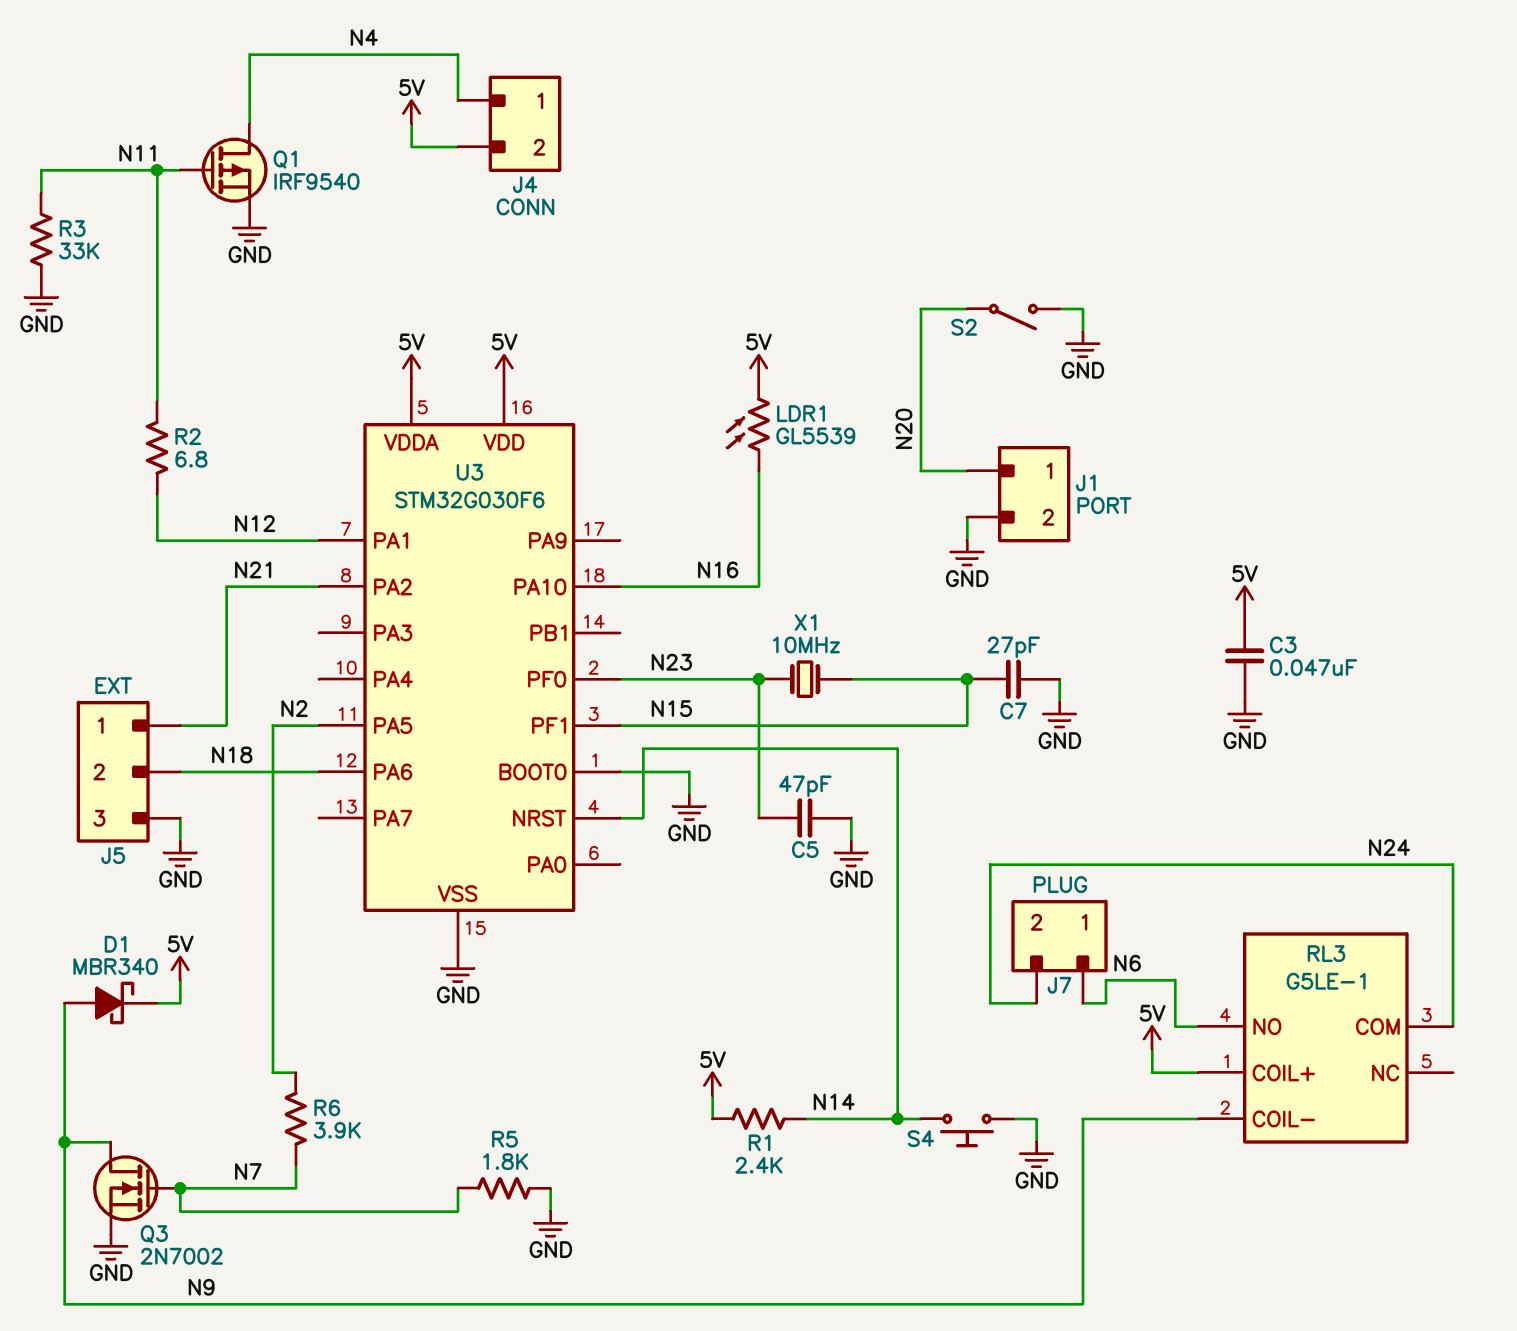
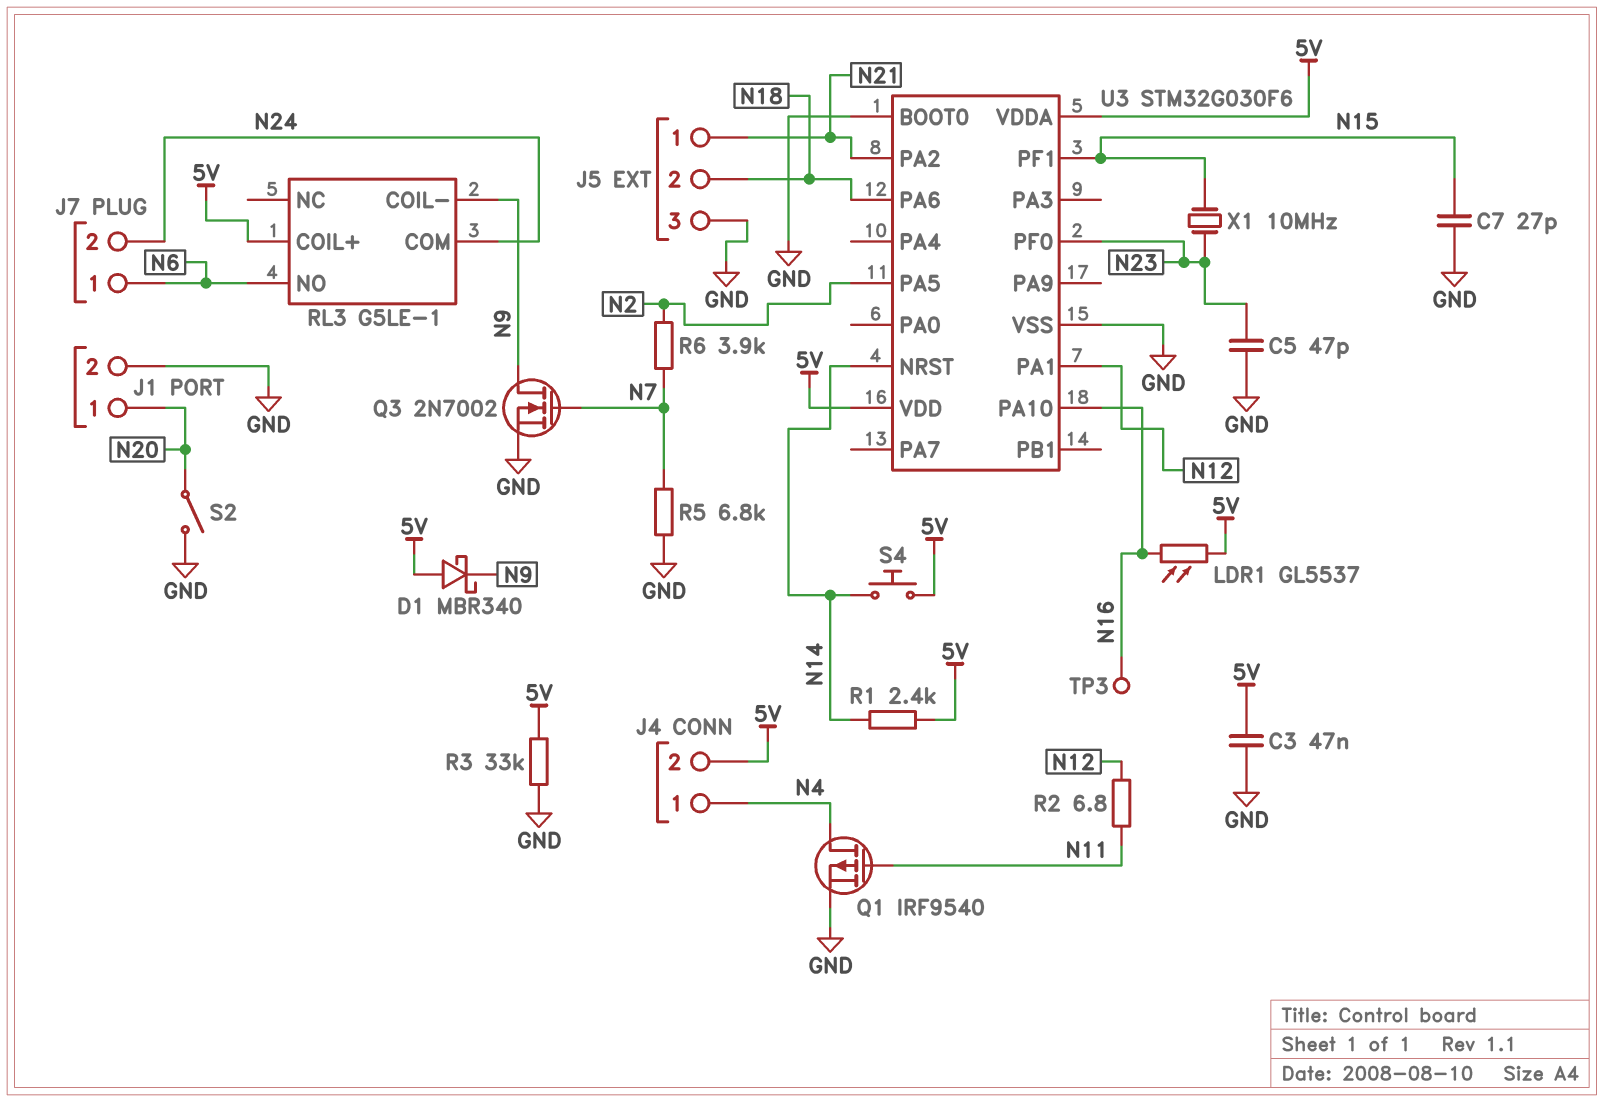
D1: schottky MBR340 (A N9, K 5V) -> schottky MBR340 (A 5V, K N9)
LDR1: GL5539 (5V, N16) -> GL5537 (5V, N16)
R3: 33k (GND, N11) -> 33k (5V, GND)
R5: 1.8k (GND, N7) -> 6.8k (GND, N7)
S4: button (GND, N14) -> button (5V, N14)
TP3: none -> test point (N16)

